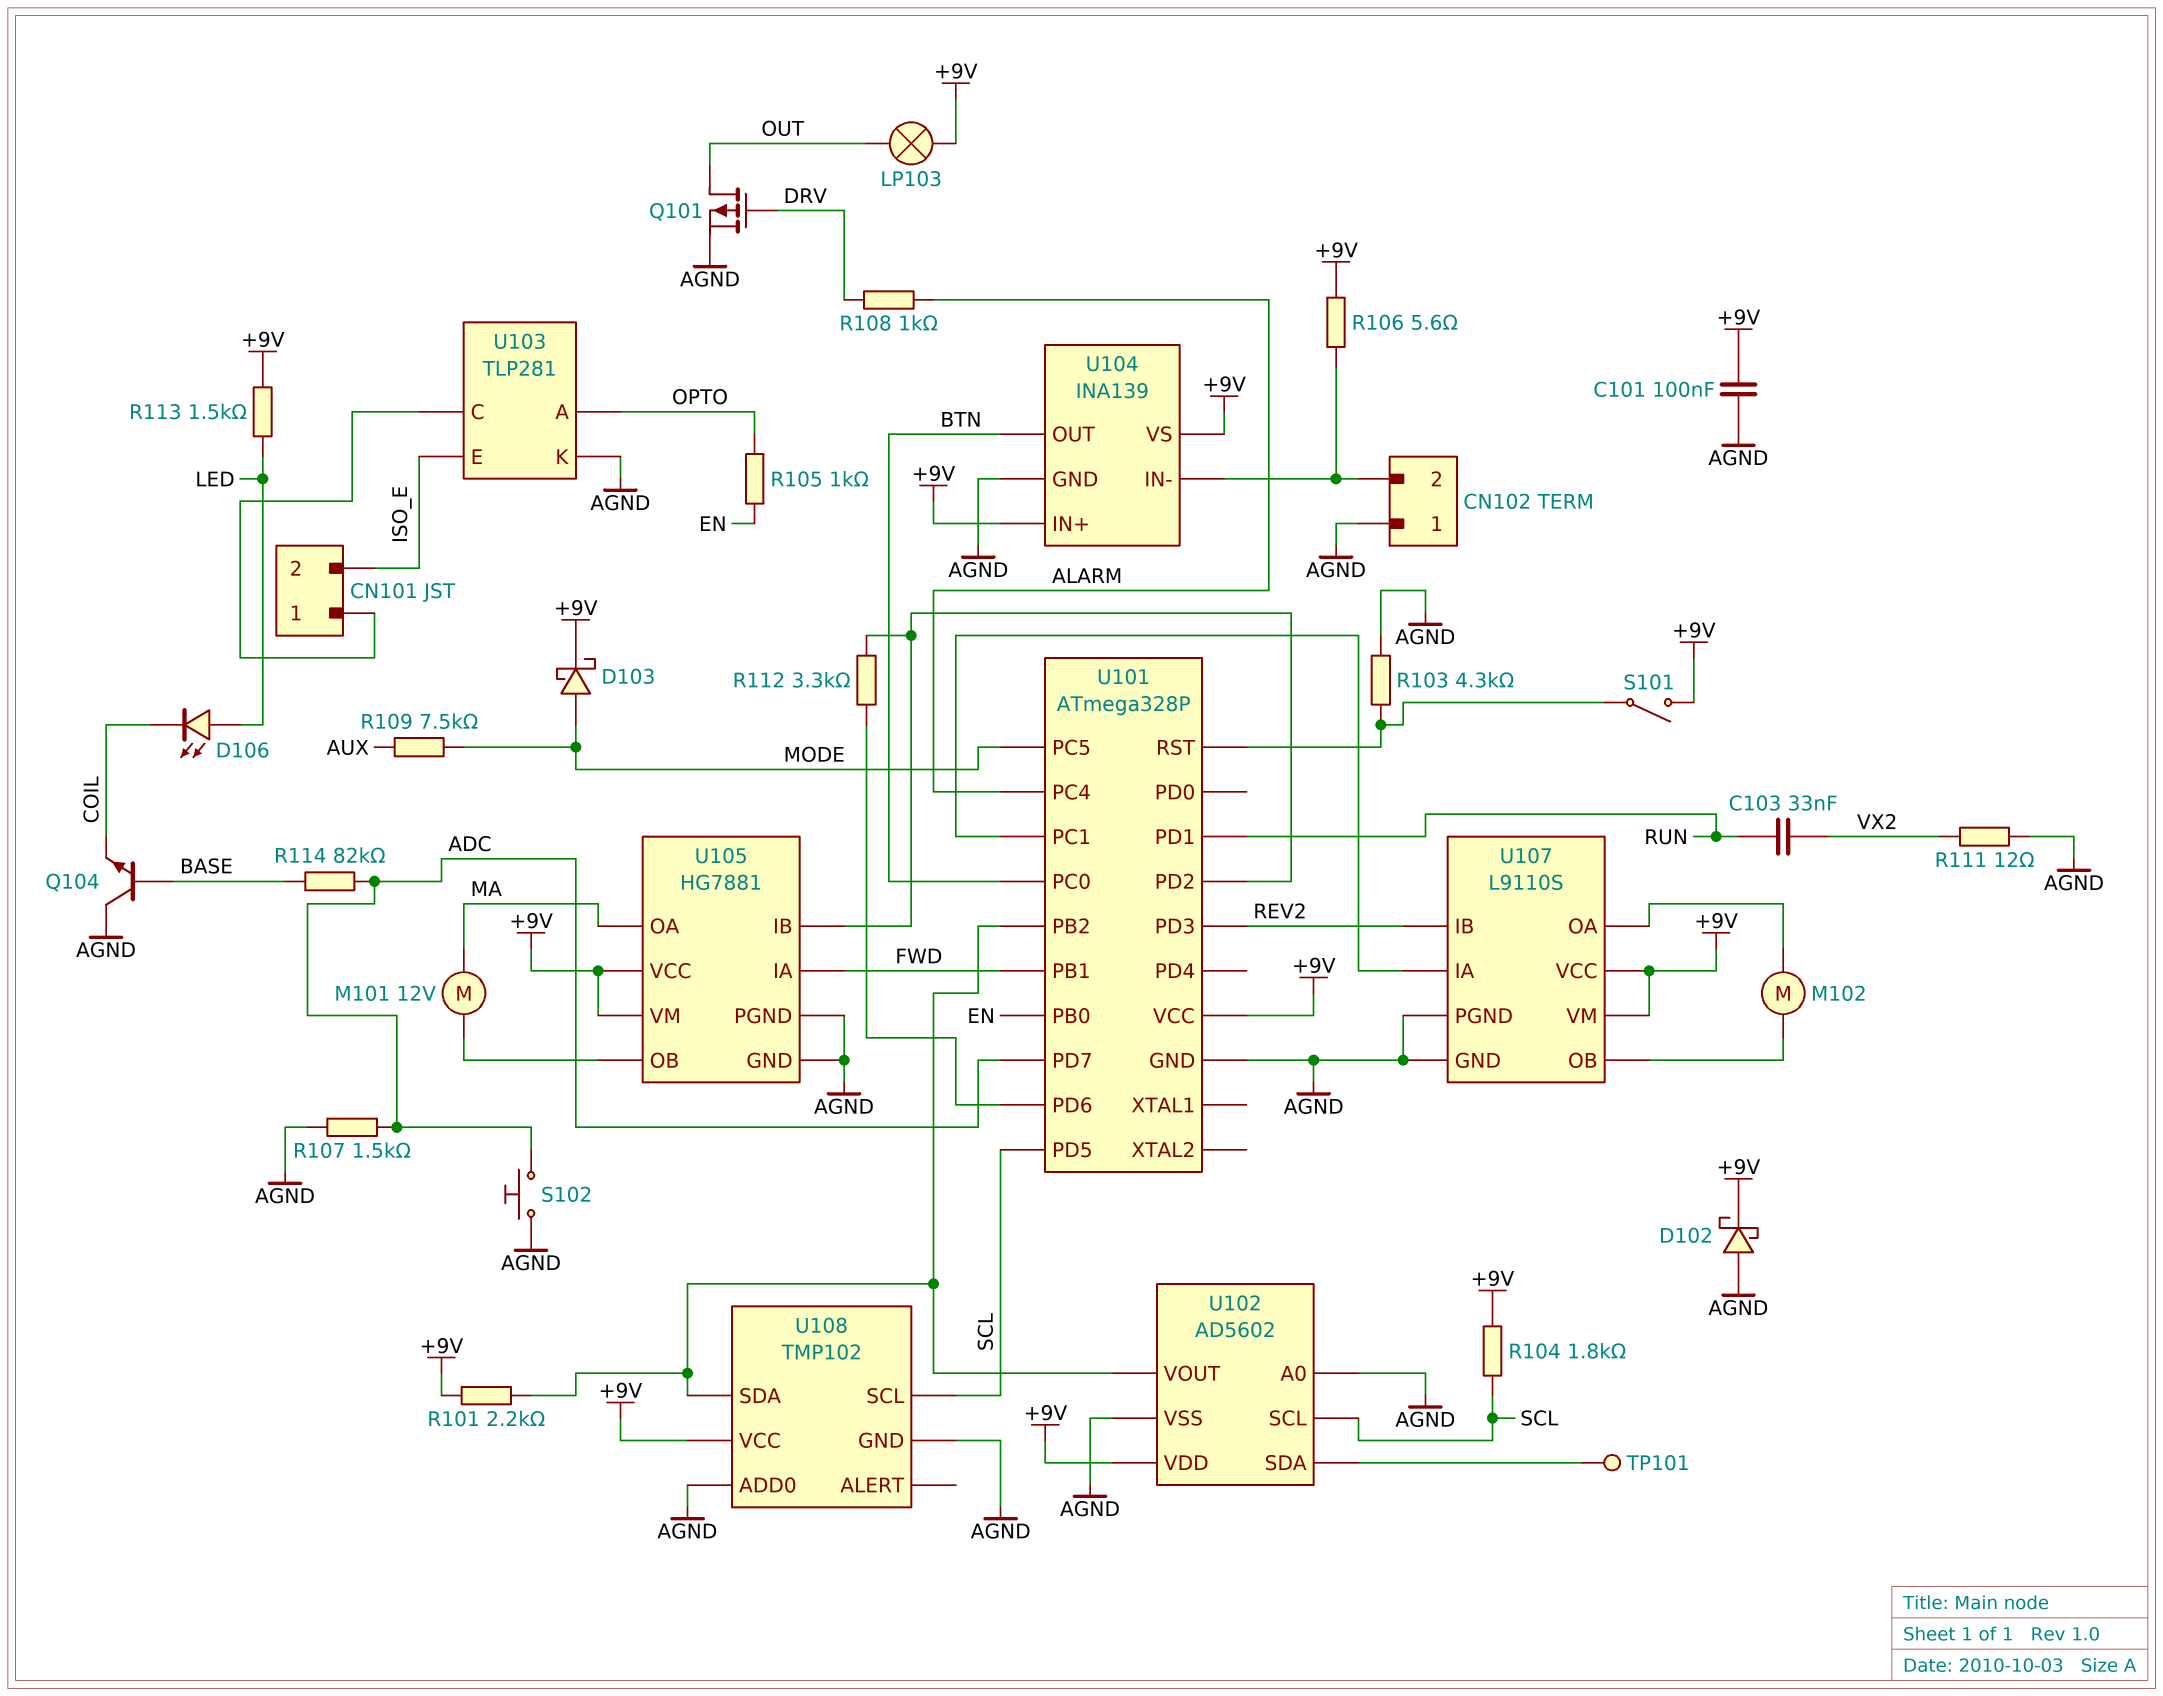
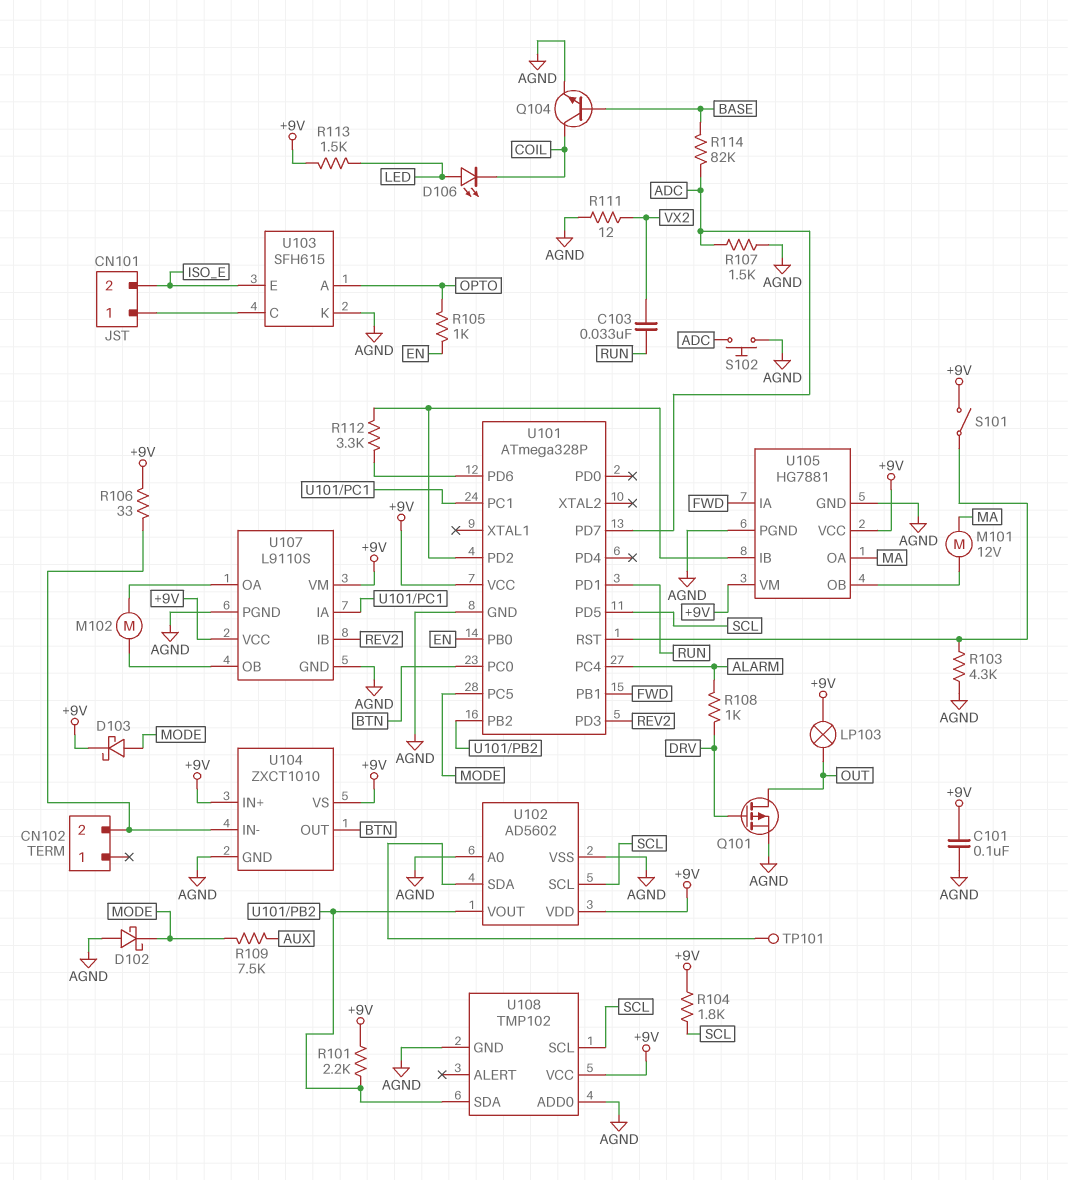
CN102 pin 1: AGND -> none
D102: schottky (A AGND, K +9V) -> schottky (A AGND, K MODE)
Q104: NPN (B BASE, C AGND, E COIL) -> NPN (B BASE, C COIL, E AGND)
R106: 5.6 (+9V, CN102/2) -> 33 (+9V, CN102/2)
U103: TLP281 -> SFH615
U104: INA139 -> ZXCT1010

